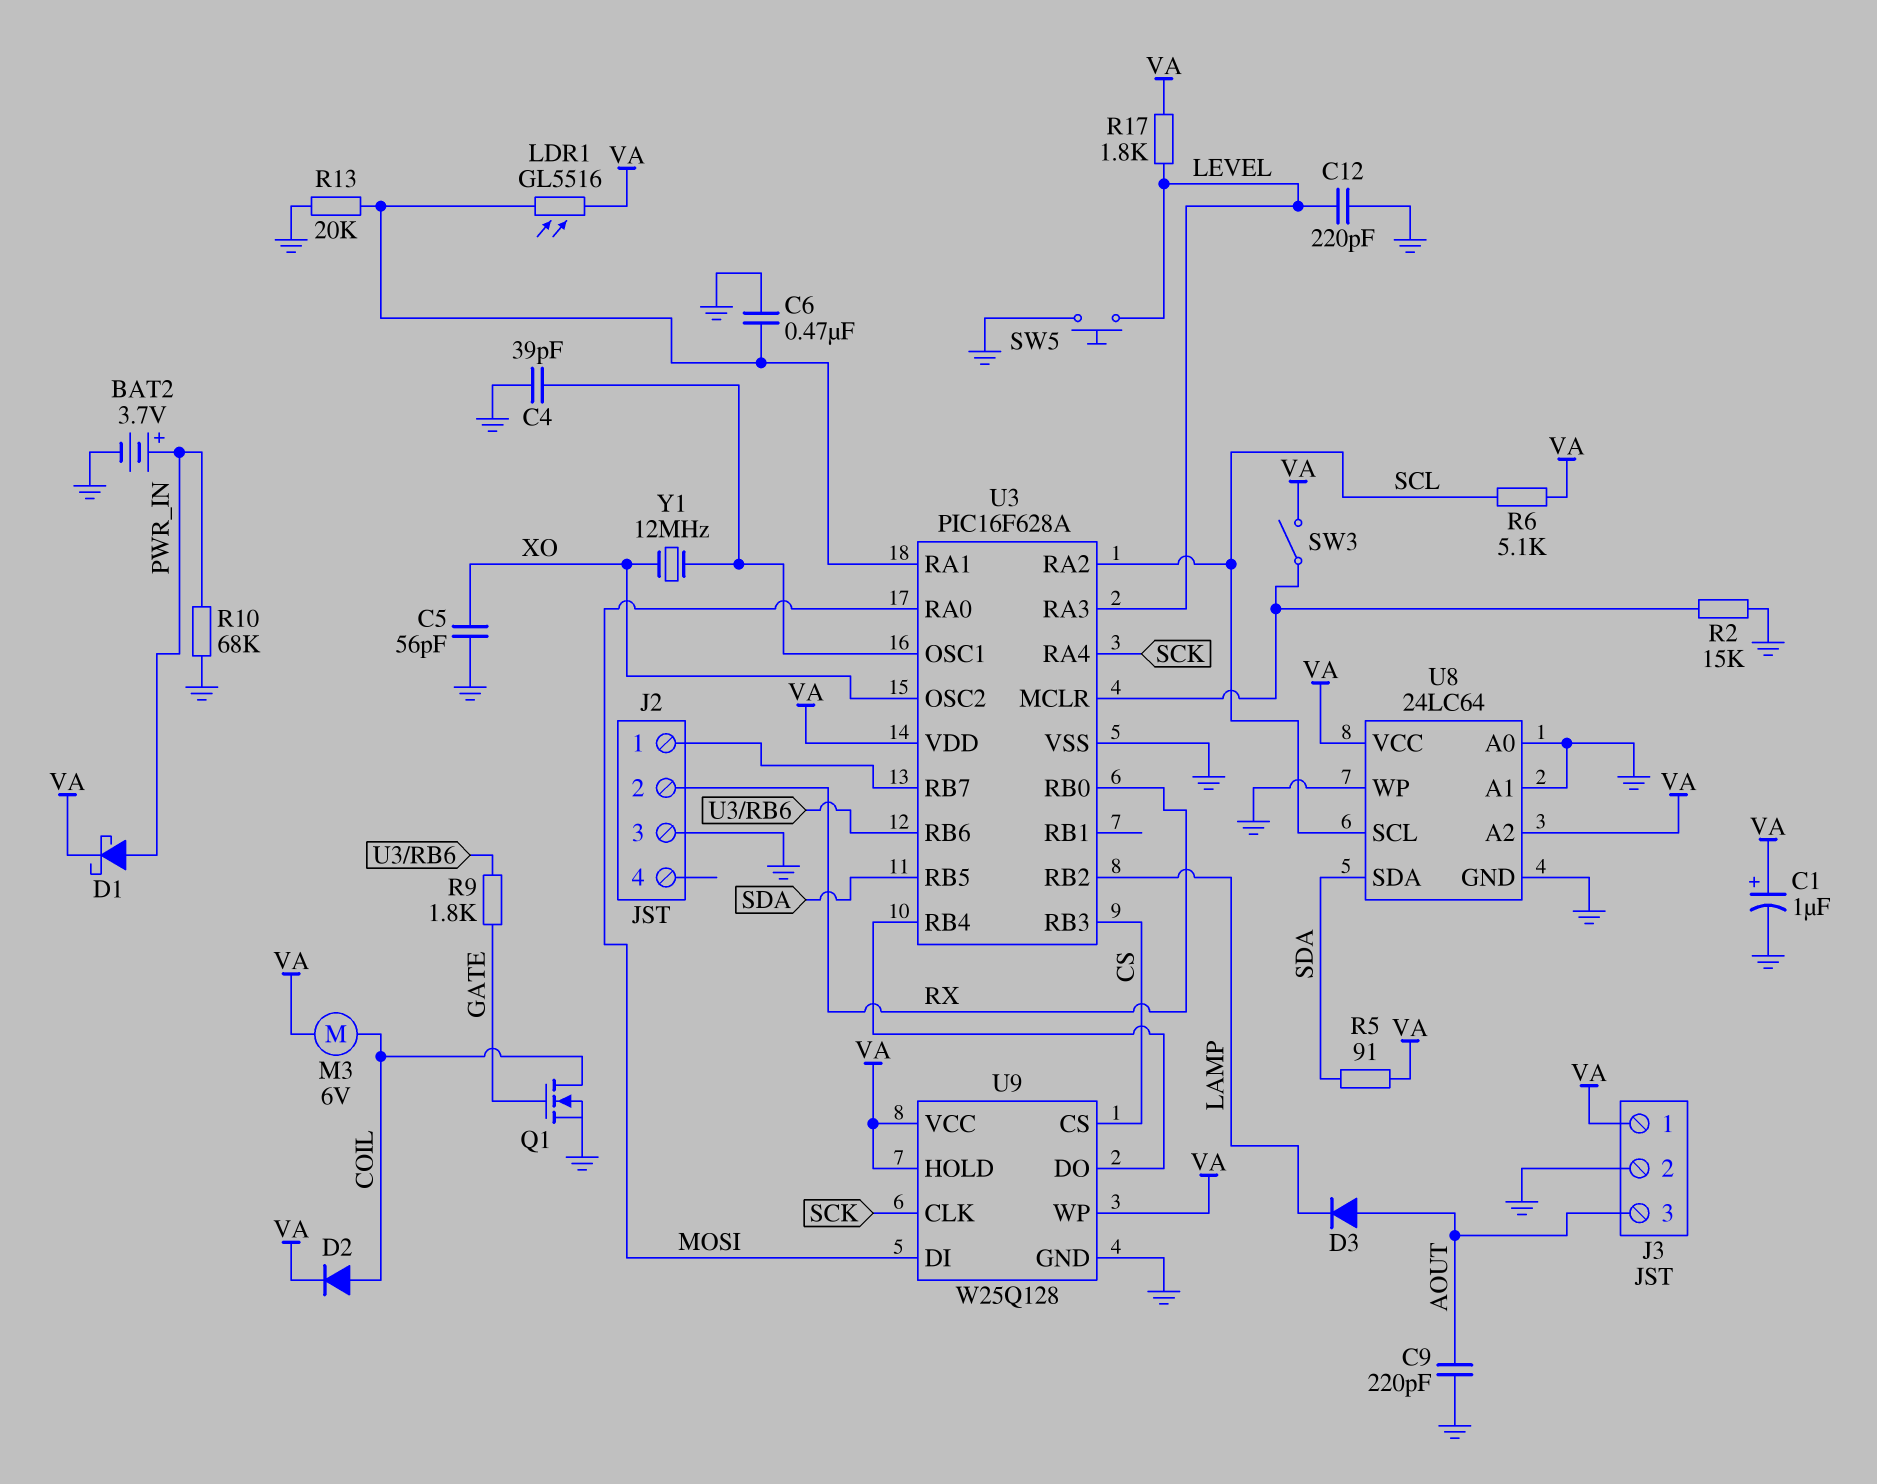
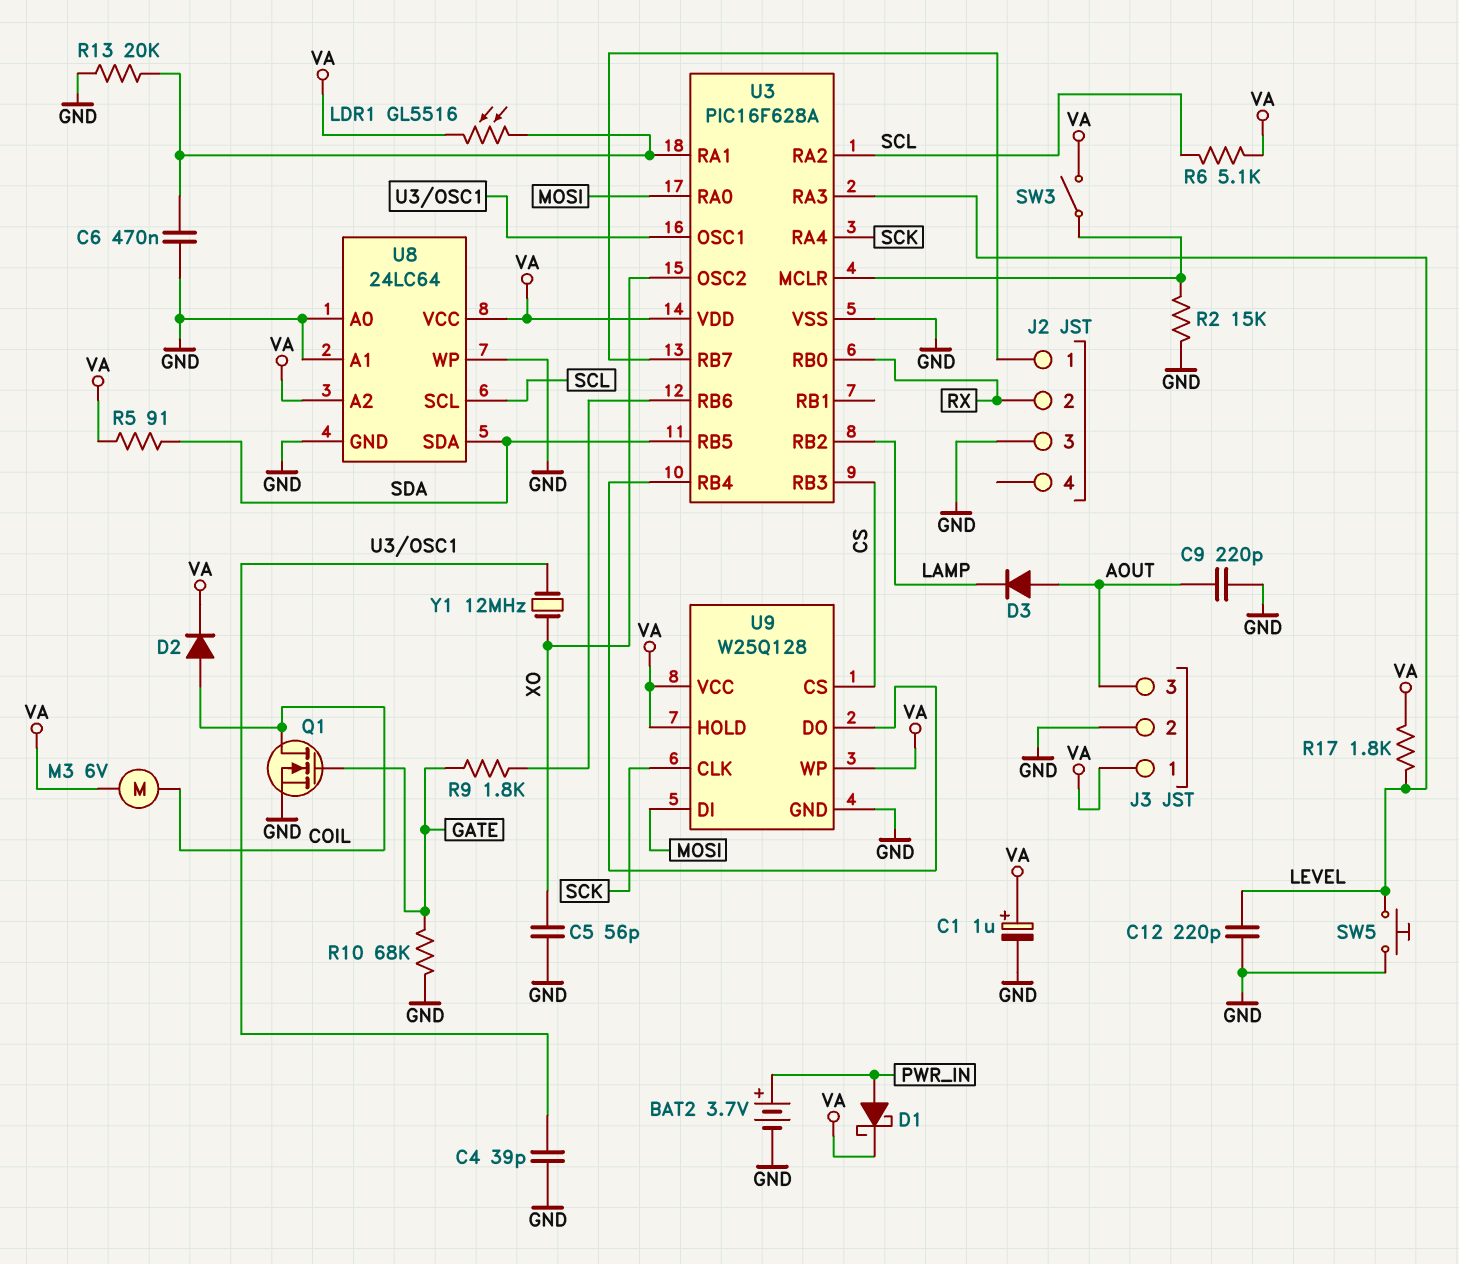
R10: 68k (GND, PWR_IN) -> 68k (GATE, GND)

